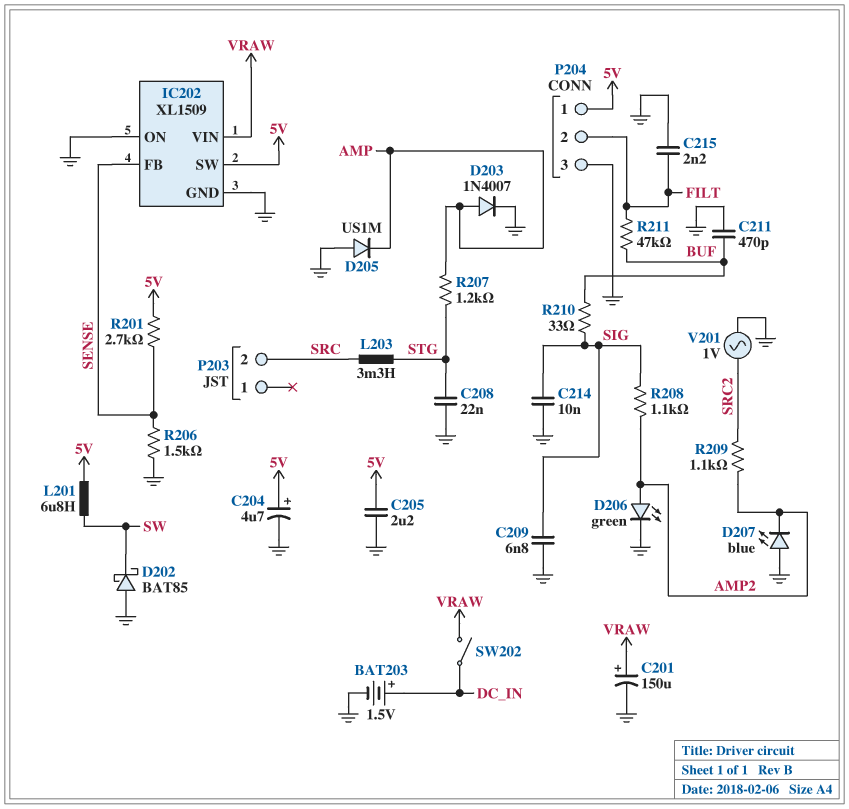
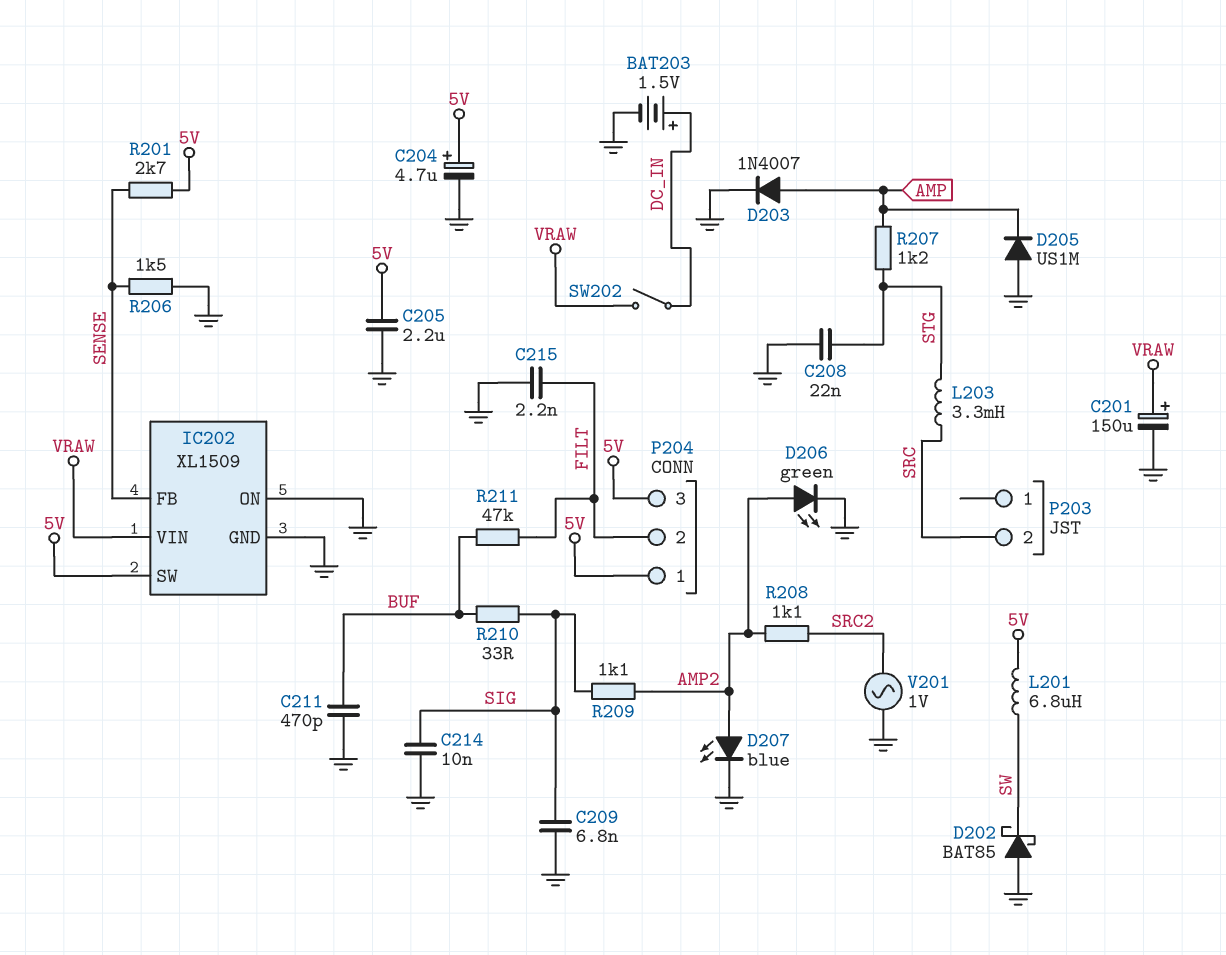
D207: LED blue (A GND, K AMP2) -> LED blue (A AMP2, K GND)
P204 pin 3: GND -> 5V
R208: 1.1k (AMP2, SIG) -> 1.1k (AMP2, SRC2)
R209: 1.1k (AMP2, SRC2) -> 1.1k (AMP2, SIG)

